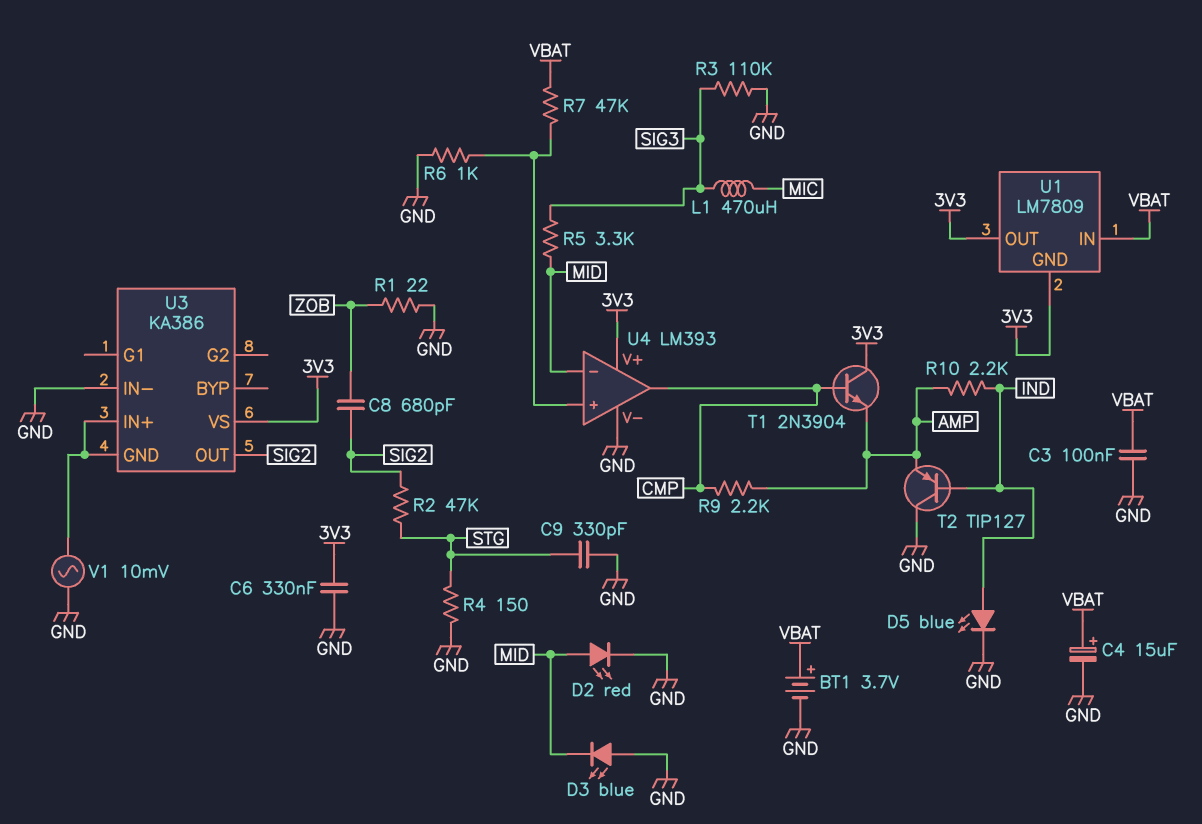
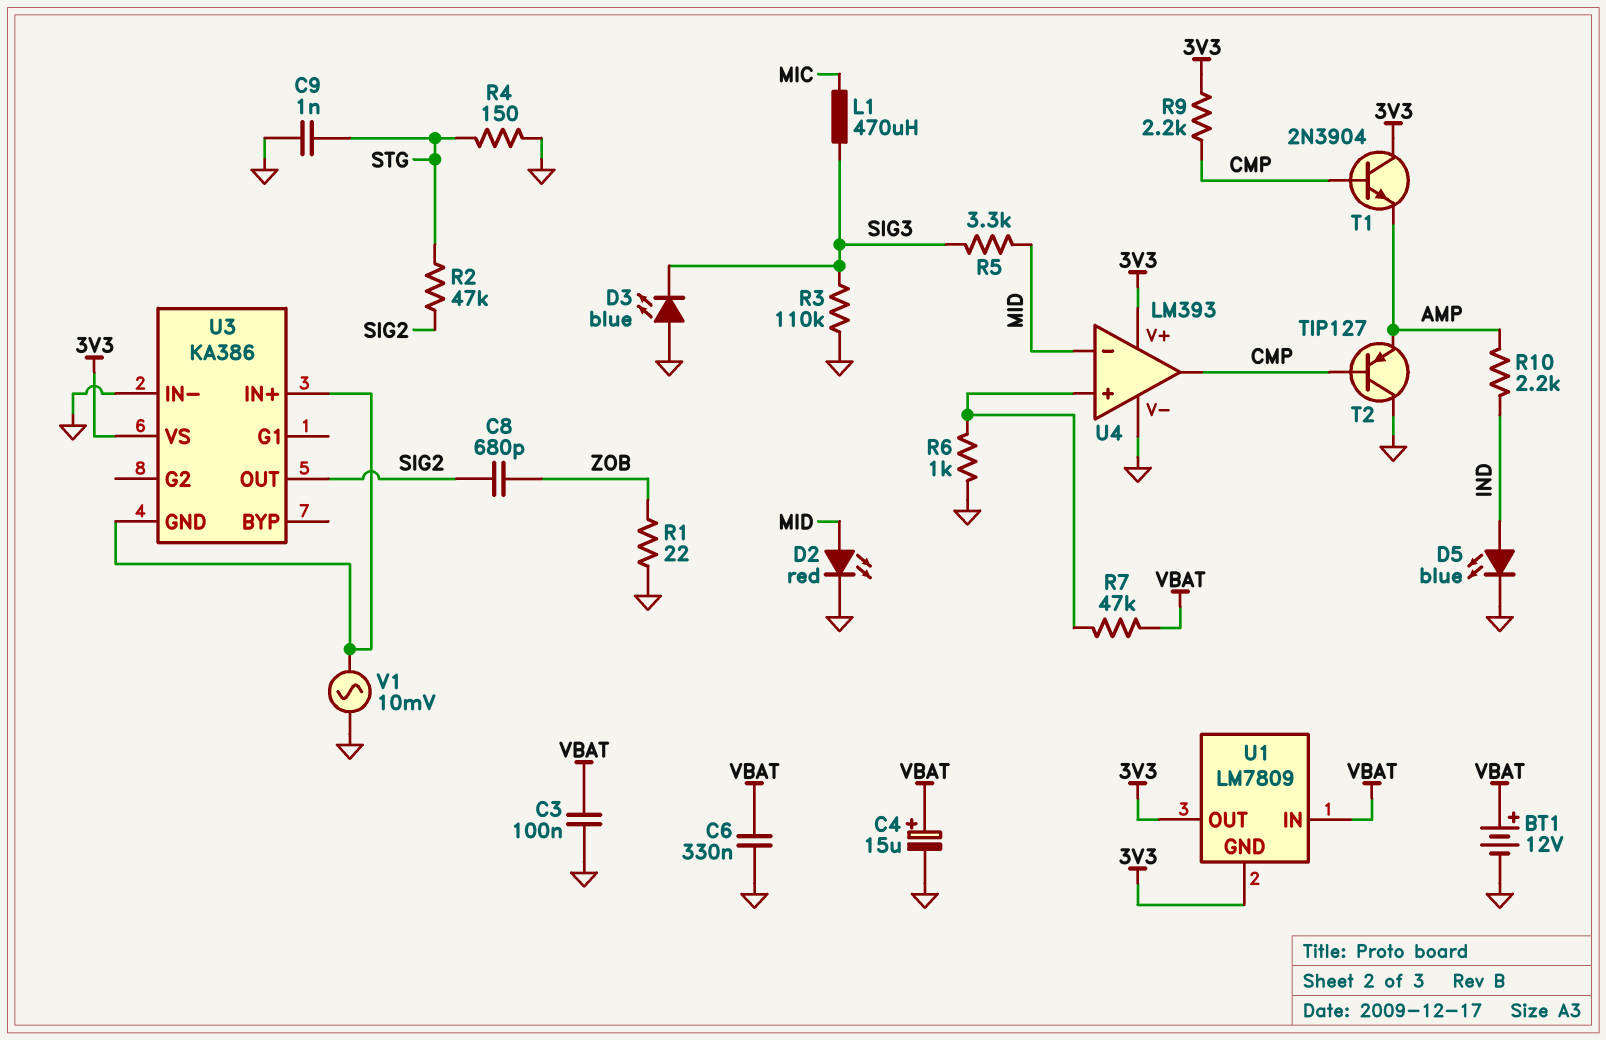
BT1: 3.7V (plus VBAT, minus GND) -> 12V (plus VBAT, minus GND)
C6: 330nF (3V3, GND) -> 330nF (GND, VBAT)
C9: 330pF (GND, STG) -> 1nF (GND, STG)
D3: LED blue (A GND, K MID) -> LED blue (A GND, K SIG3)
R9: 2.2k (AMP, CMP) -> 2.2k (3V3, CMP)
T2: PNP TIP127 (B IND, C GND, E AMP) -> PNP TIP127 (B CMP, C GND, E AMP)

